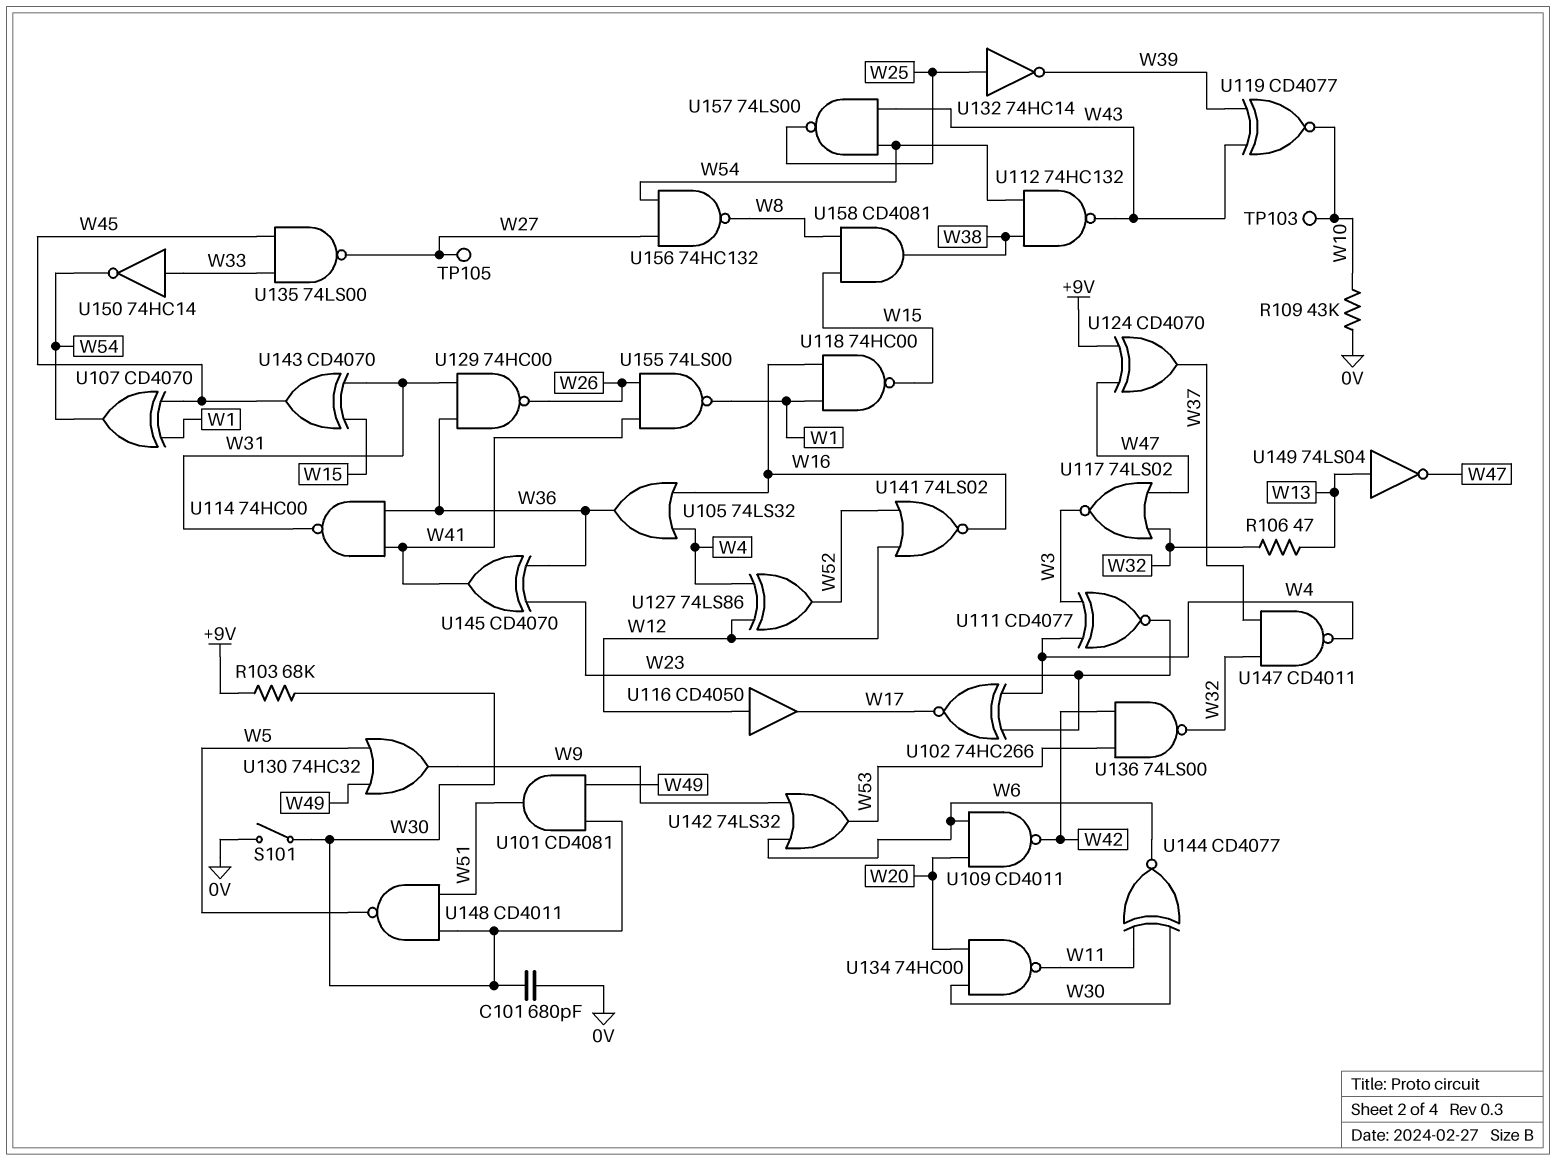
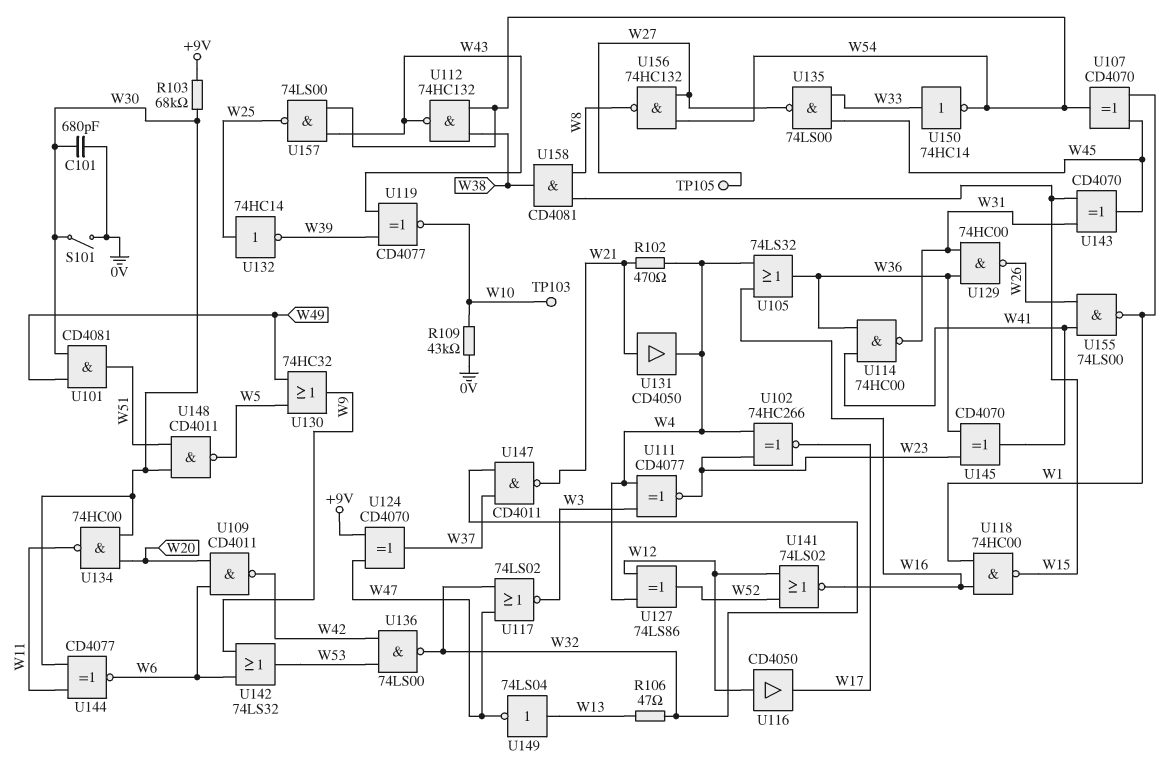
R102: none -> 470 (W4, W21)
U131: none -> buffer CD4050 (in W21, out W4)
U147: NAND CD4011 (in W32, in W37, out W4) -> NAND CD4011 (in W32, in W37, out W21)

